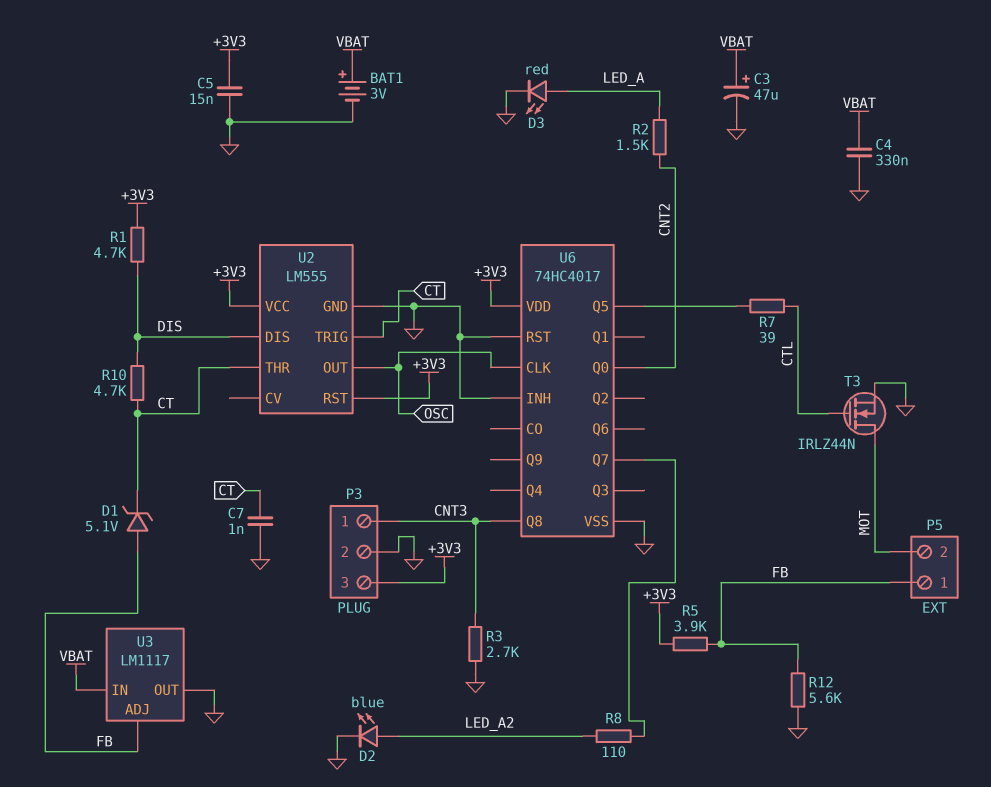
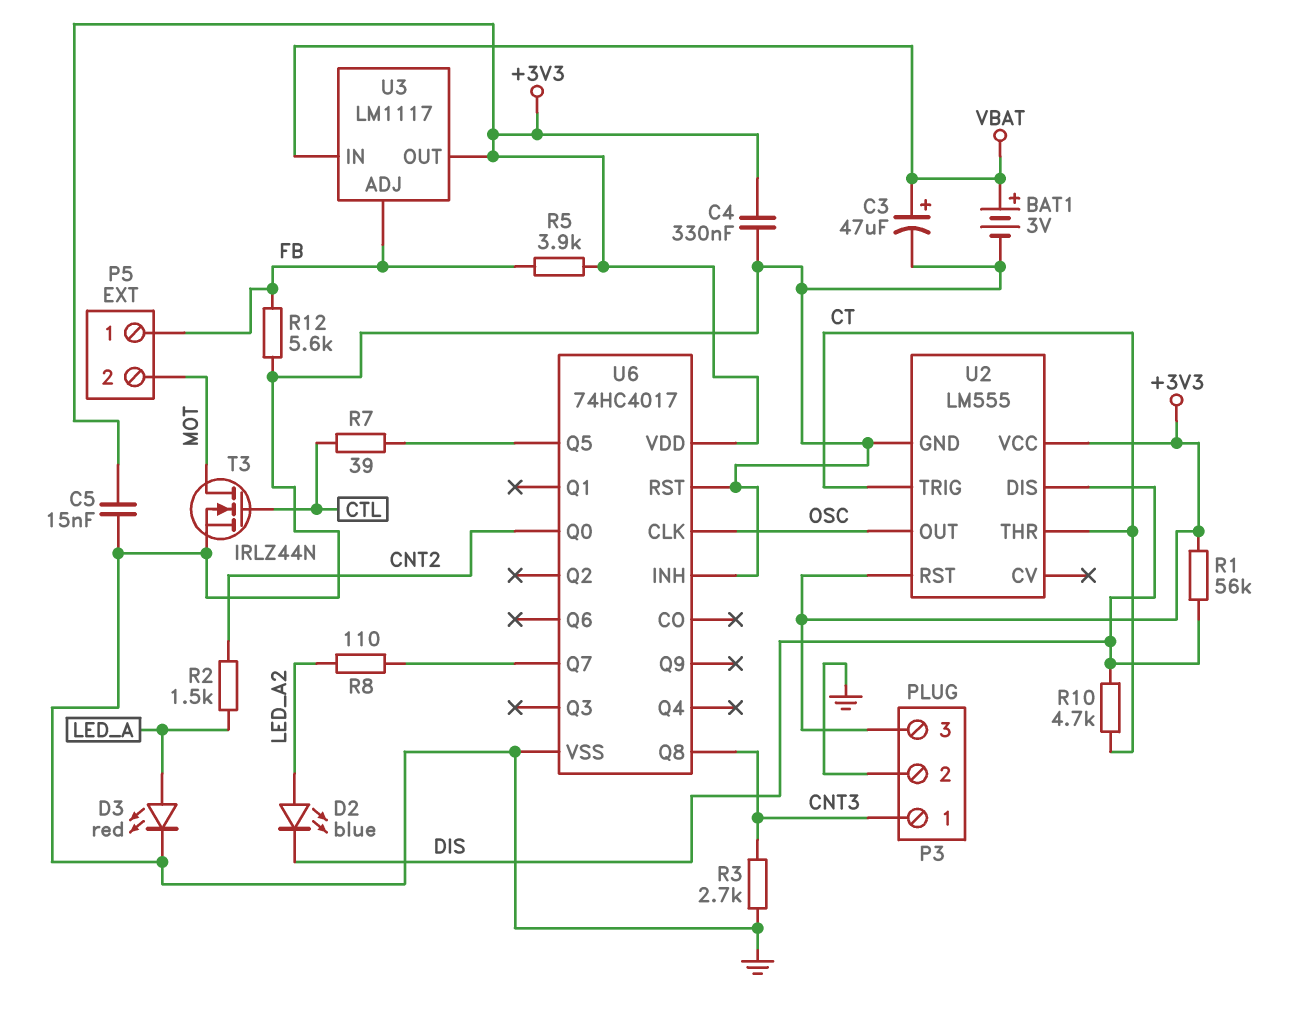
C4: 330nF (GND, VBAT) -> 330nF (+3V3, GND)
C7: 1nF (CT, GND) -> none
D1: zener 5.1V (A FB, K CT) -> none
D2: LED blue (A LED_A2, K GND) -> LED blue (A LED_A2, K DIS)
R1: 4.7k (+3V3, DIS) -> 56k (+3V3, DIS)
U3 pin OUT: GND -> +3V3

